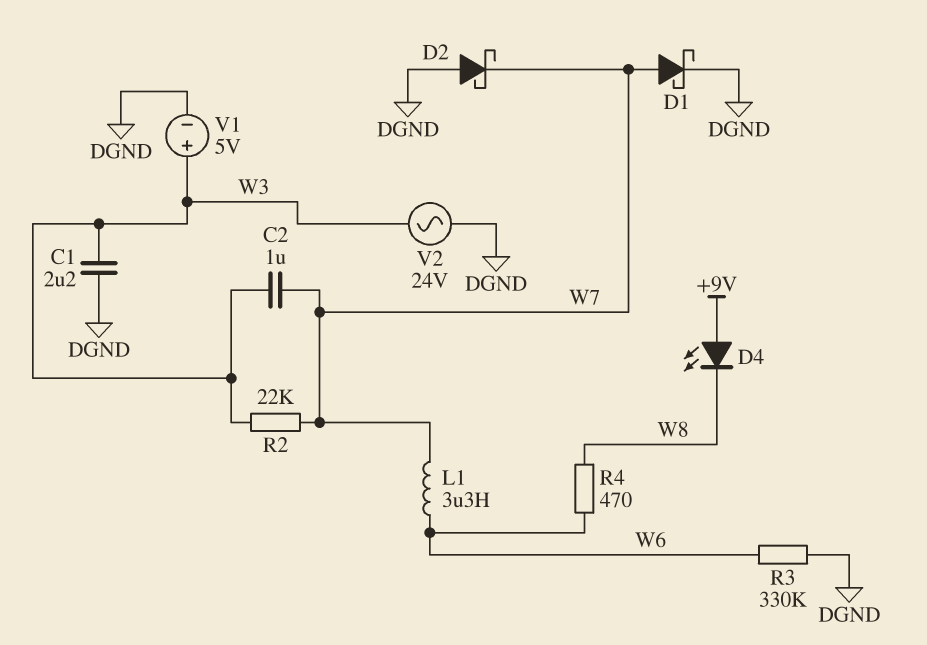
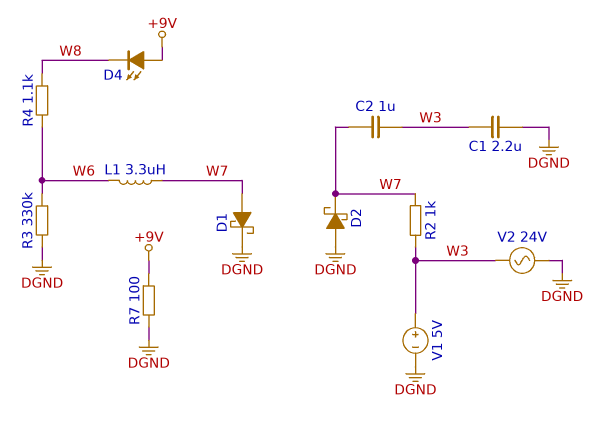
R2: 22k (W3, W7) -> 1k (W3, W7)
R4: 470 (W6, W8) -> 1.1k (W6, W8)
R7: none -> 100 (+9V, DGND)

